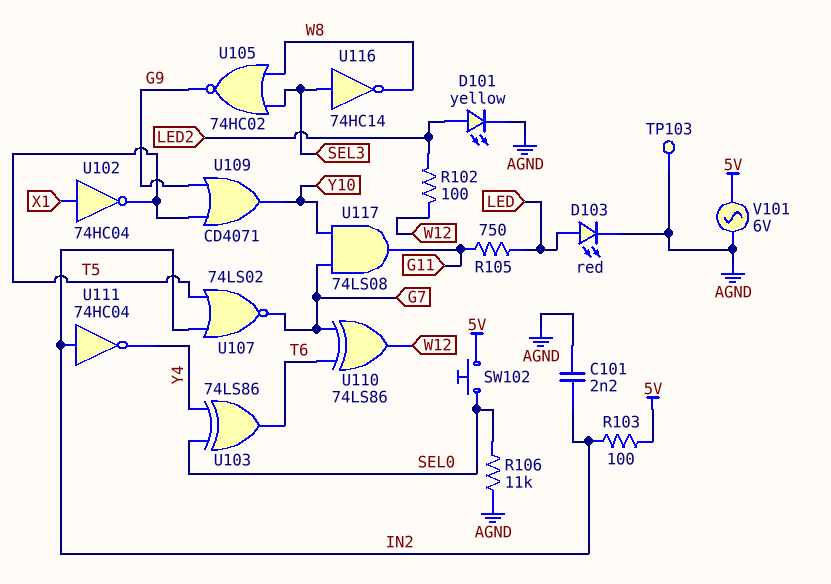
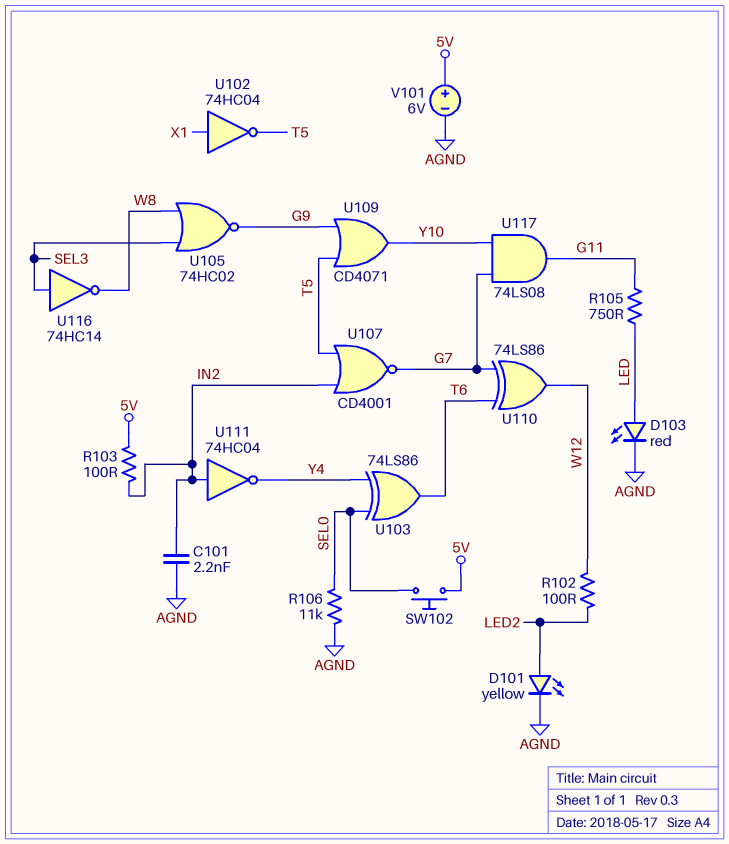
TP103: test point (AGND) -> none
U107: NOR 74LS02 (in IN2, in T5, out G7) -> NOR CD4001 (in IN2, in T5, out G7)
V101: AC 6V (5V, AGND) -> 6V (plus 5V, minus AGND)

